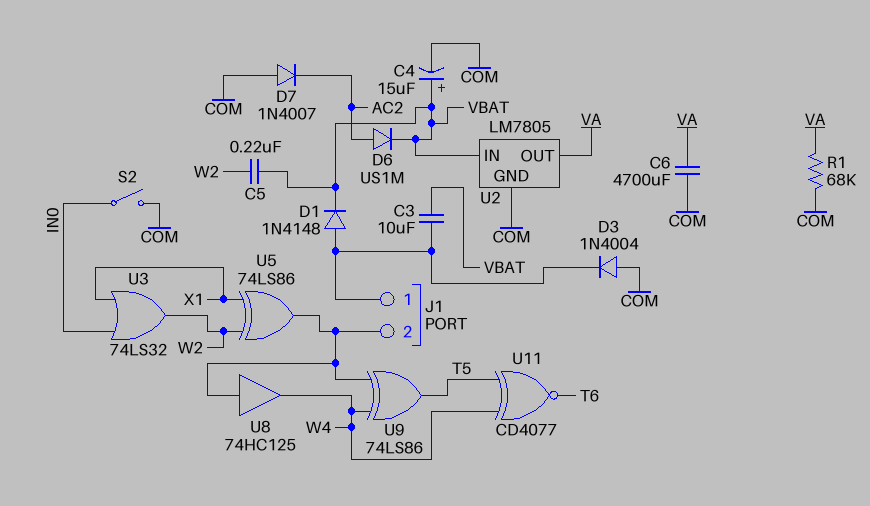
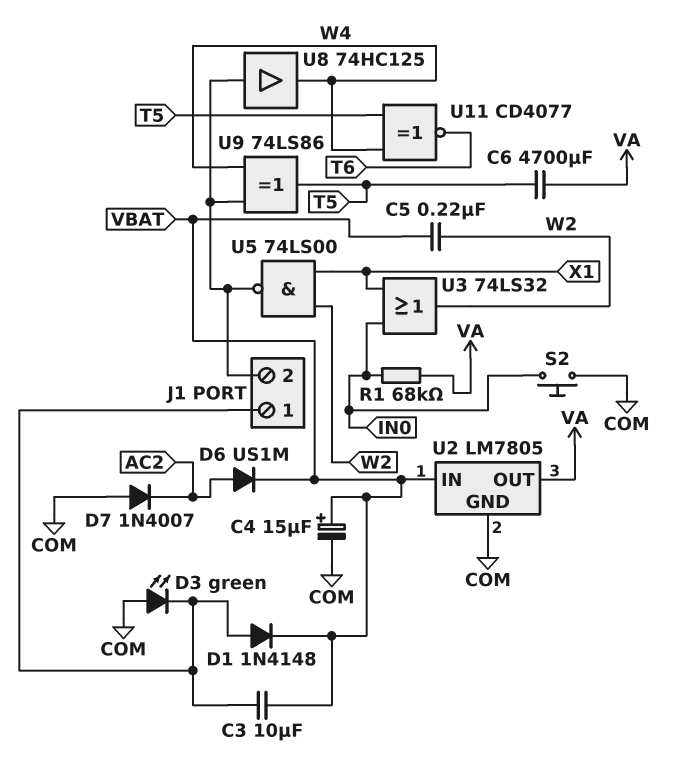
C6: 4700uF (COM, VA) -> 4700uF (T5, VA)
D3: diode 1N4004 (A COM, K J1/1) -> LED green (A COM, K J1/1)
R1: 68k (COM, VA) -> 68k (IN0, VA)
S2: switch (COM, IN0) -> button (COM, IN0)
U5: XOR 74LS86 (in W2, in X1, out J1/2) -> NAND 74LS00 (in W2, in X1, out J1/2)

